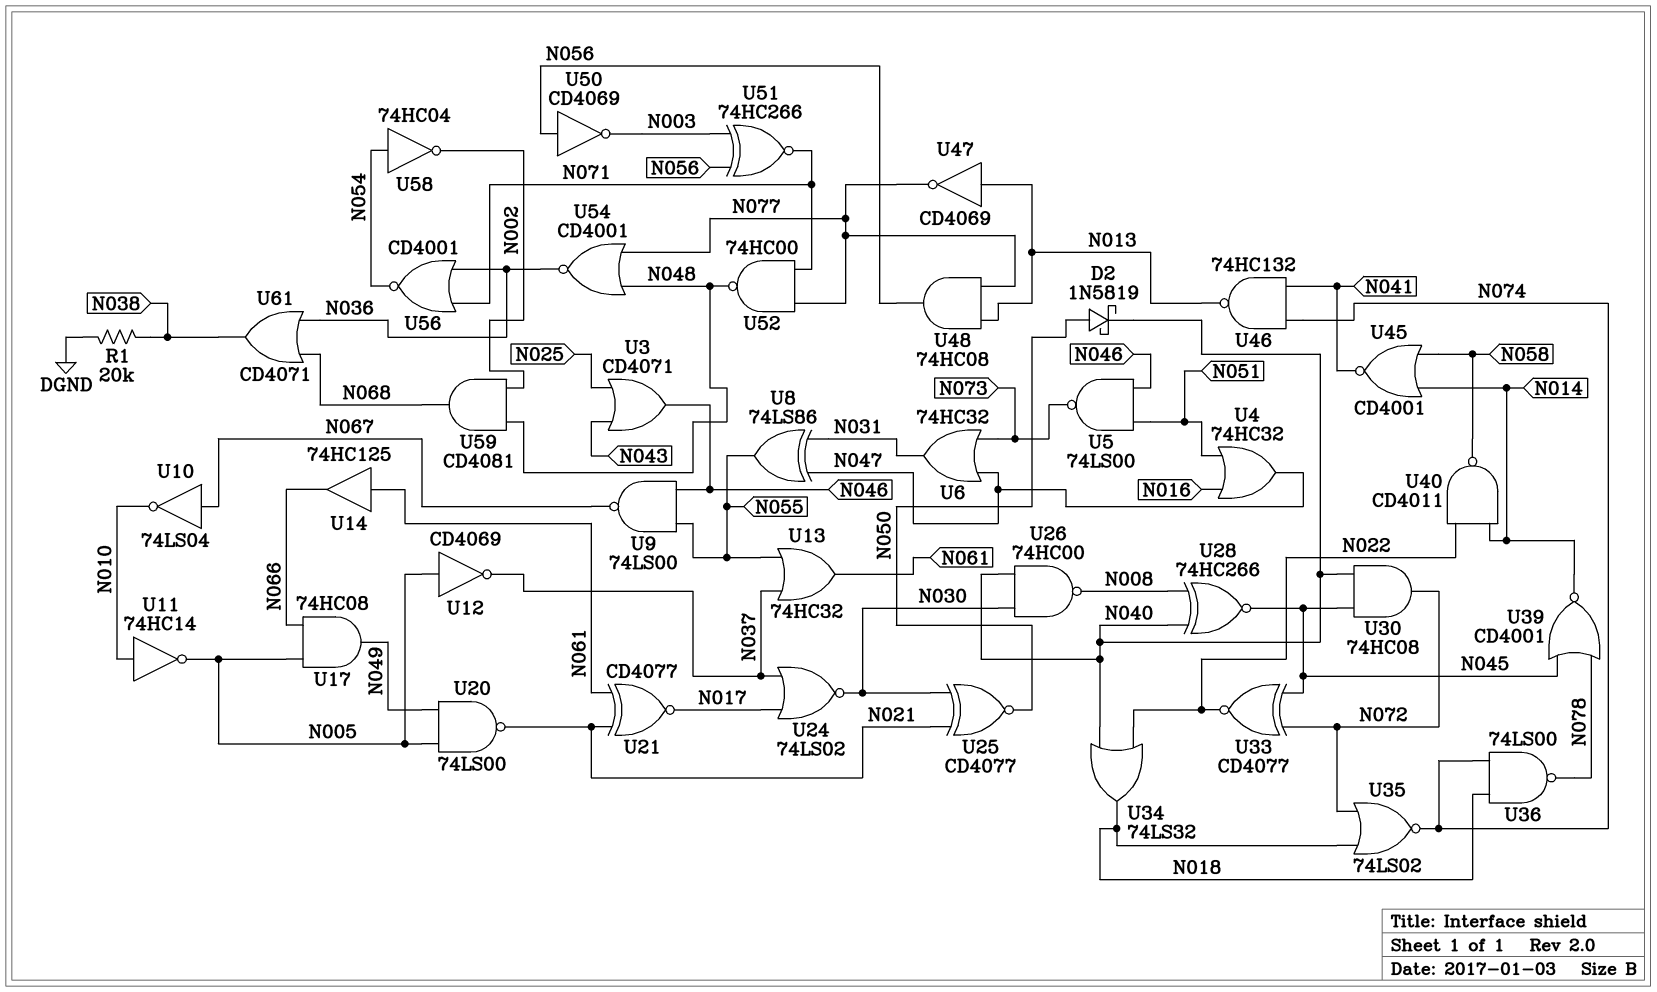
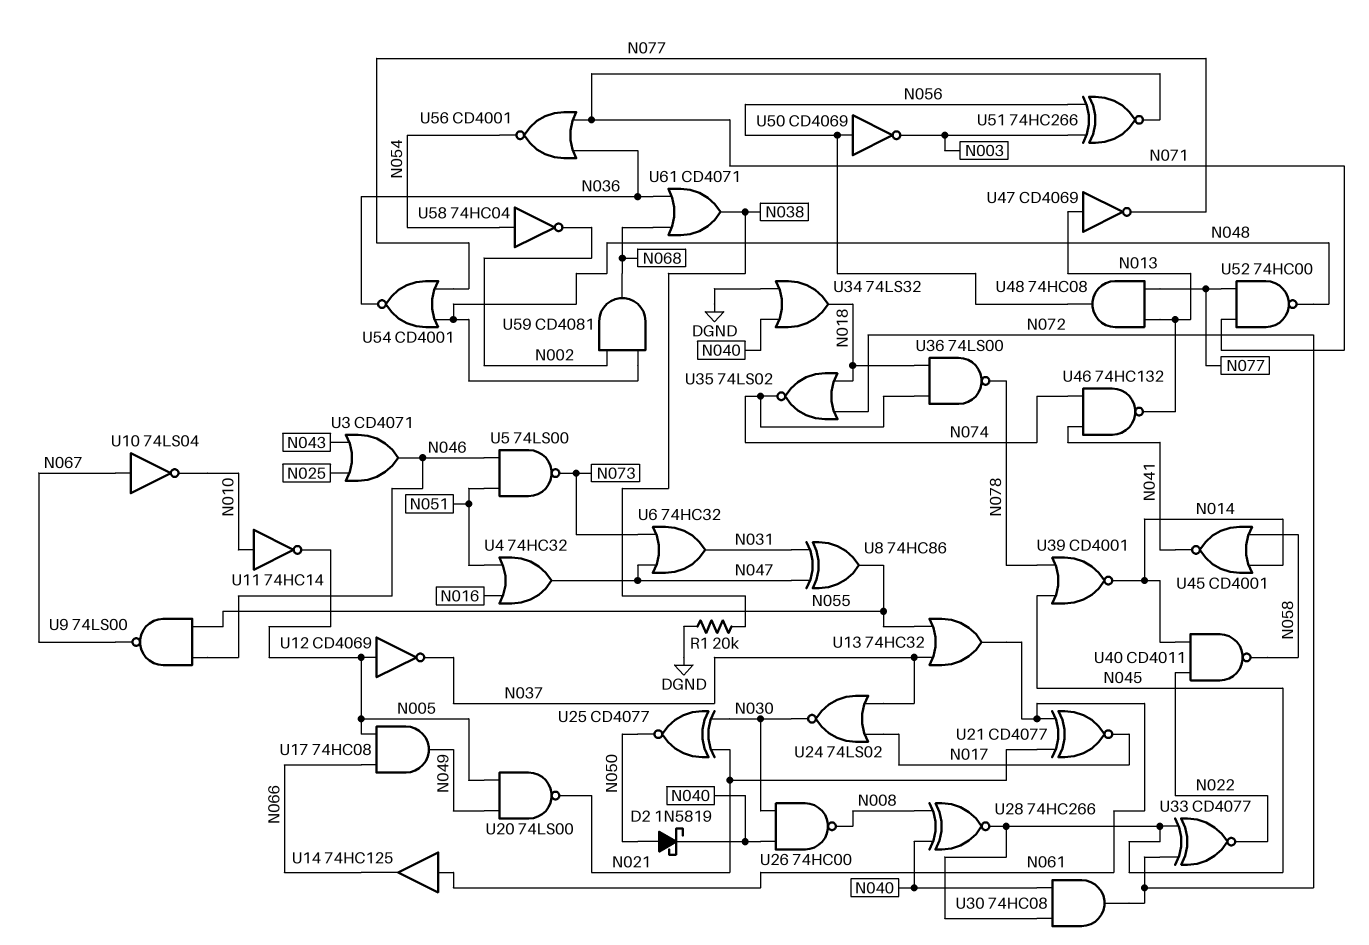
U8: XOR 74LS86 (in N031, in N047, out N055) -> XOR 74HC86 (in N031, in N047, out N055)
U34: OR 74LS32 (in N022, in N040, out N018) -> OR 74LS32 (in DGND, in N040, out N018)

